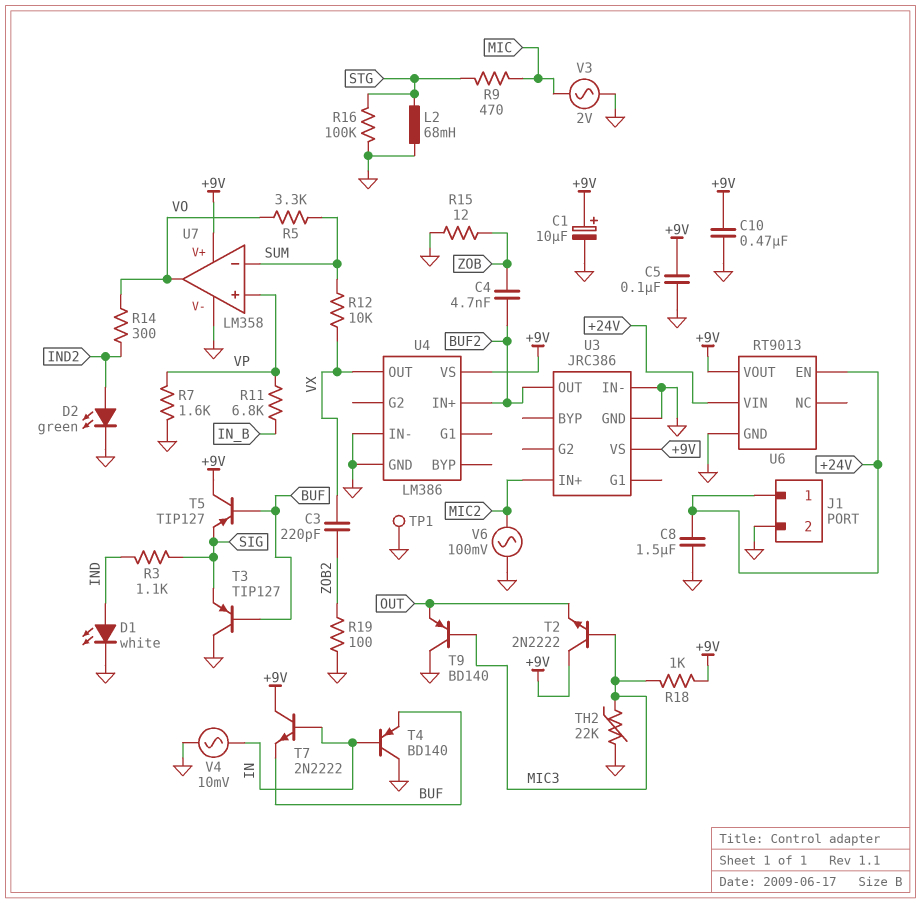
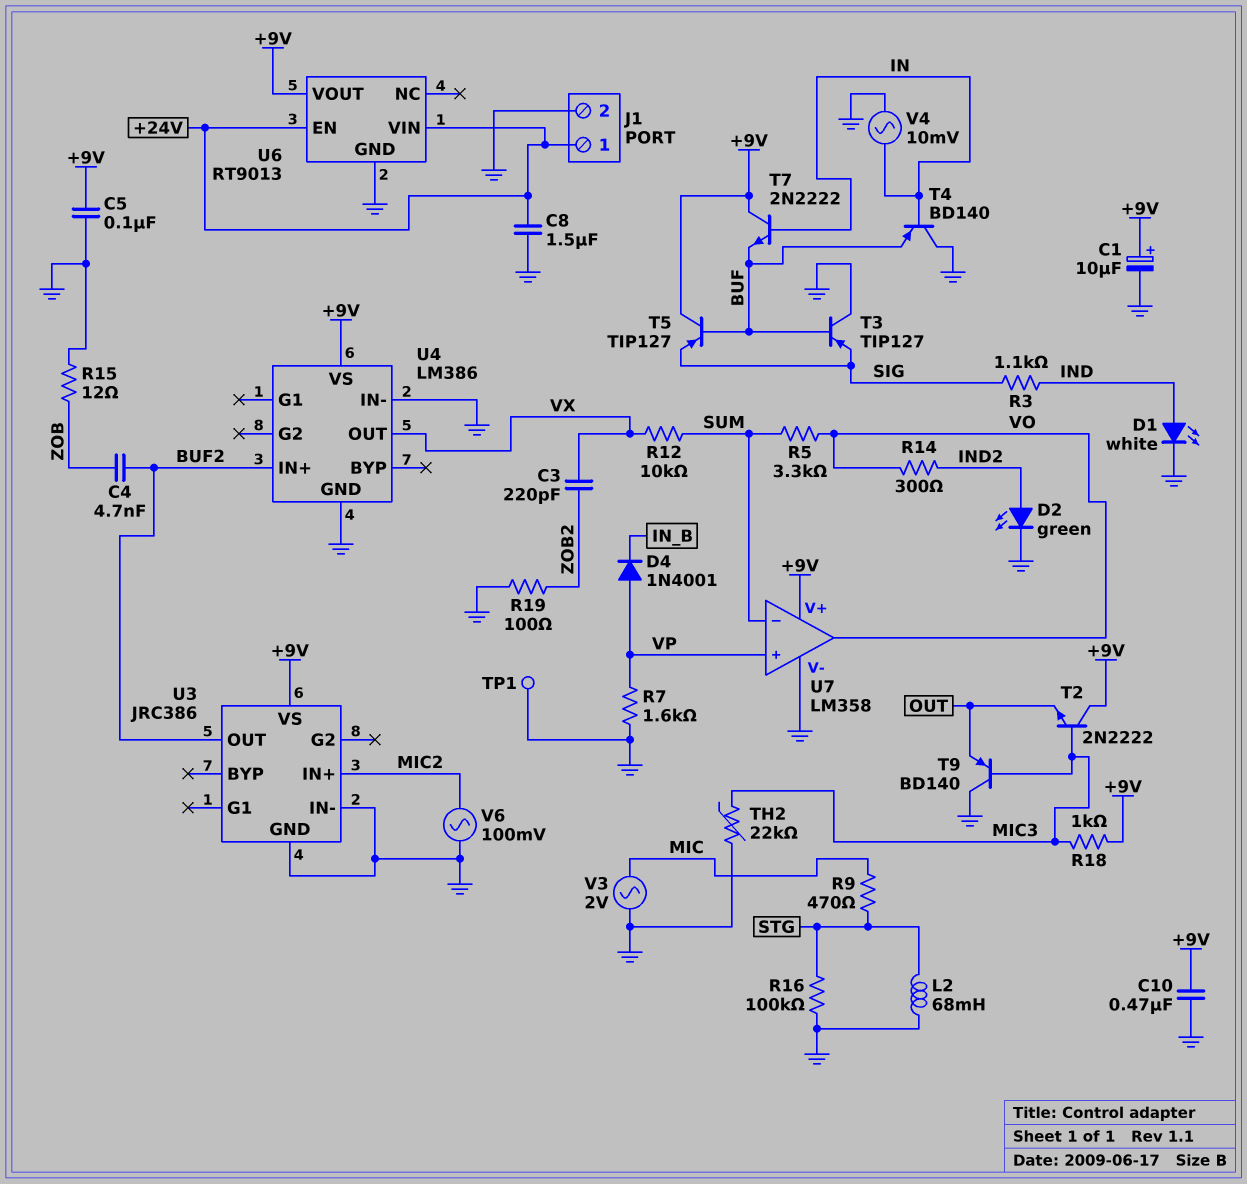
D4: none -> diode 1N4001 (A VP, K IN_B)
R11: 6.8k (IN_B, VP) -> none

